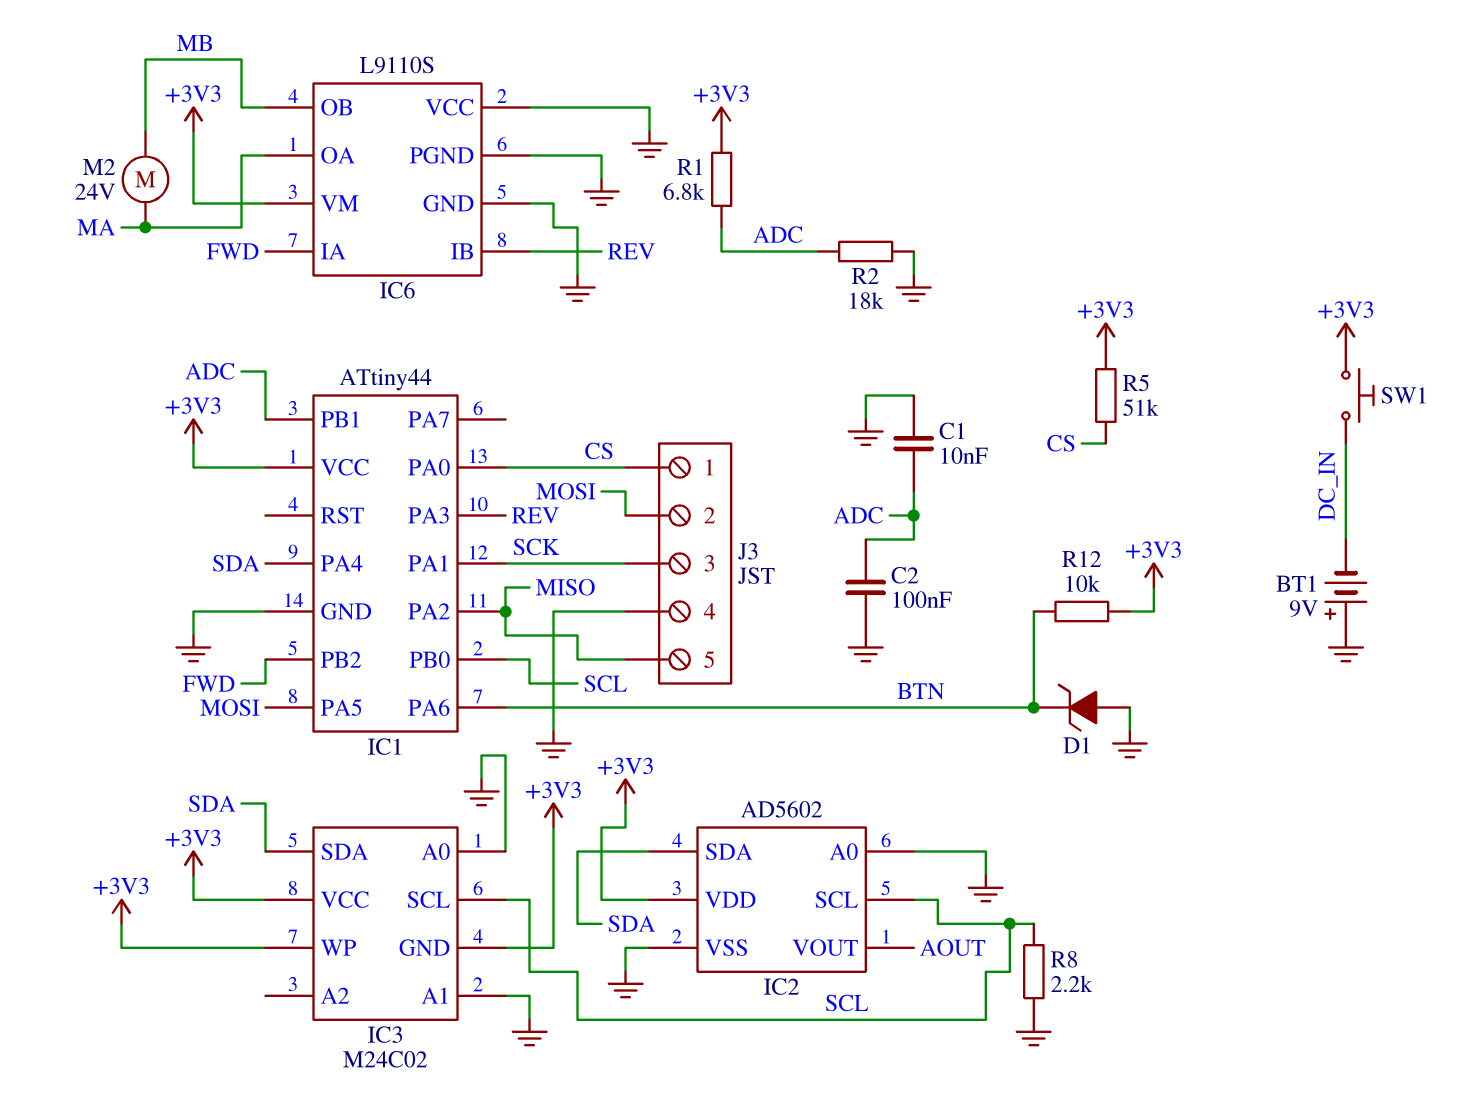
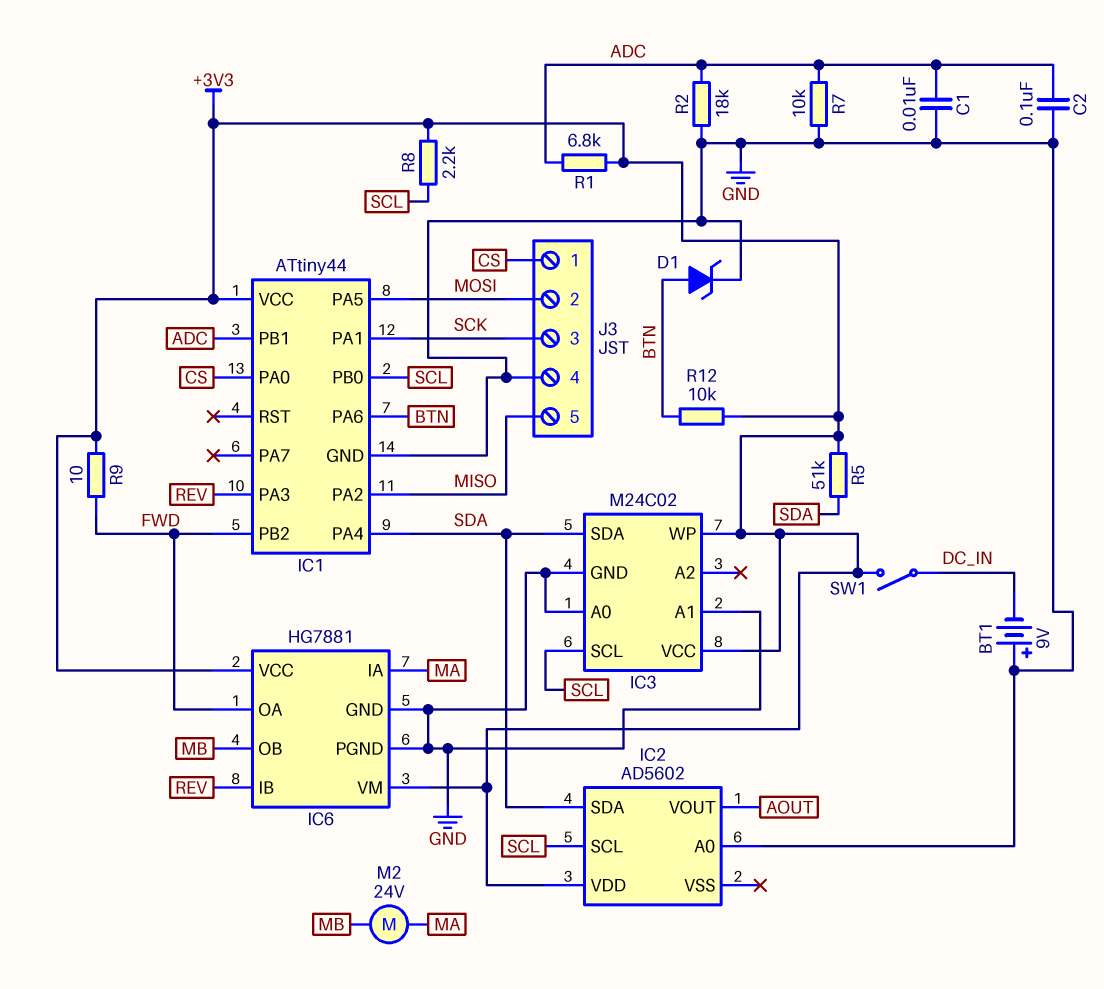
D1: zener (A GND, K BTN) -> zener (A BTN, K GND)
IC2 pin VSS: GND -> none
IC3 pin GND: +3V3 -> GND
IC6: L9110S -> HG7881
IC6 pin IA: FWD -> MA
IC6 pin OA: MA -> FWD
IC6 pin VCC: GND -> +3V3
R5: 51k (+3V3, CS) -> 51k (+3V3, SDA)
R7: none -> 10k (ADC, GND)
R8: 2.2k (GND, SCL) -> 2.2k (+3V3, SCL)
R9: none -> 10 (+3V3, FWD)
SW1: button (+3V3, DC_IN) -> switch (+3V3, DC_IN)

